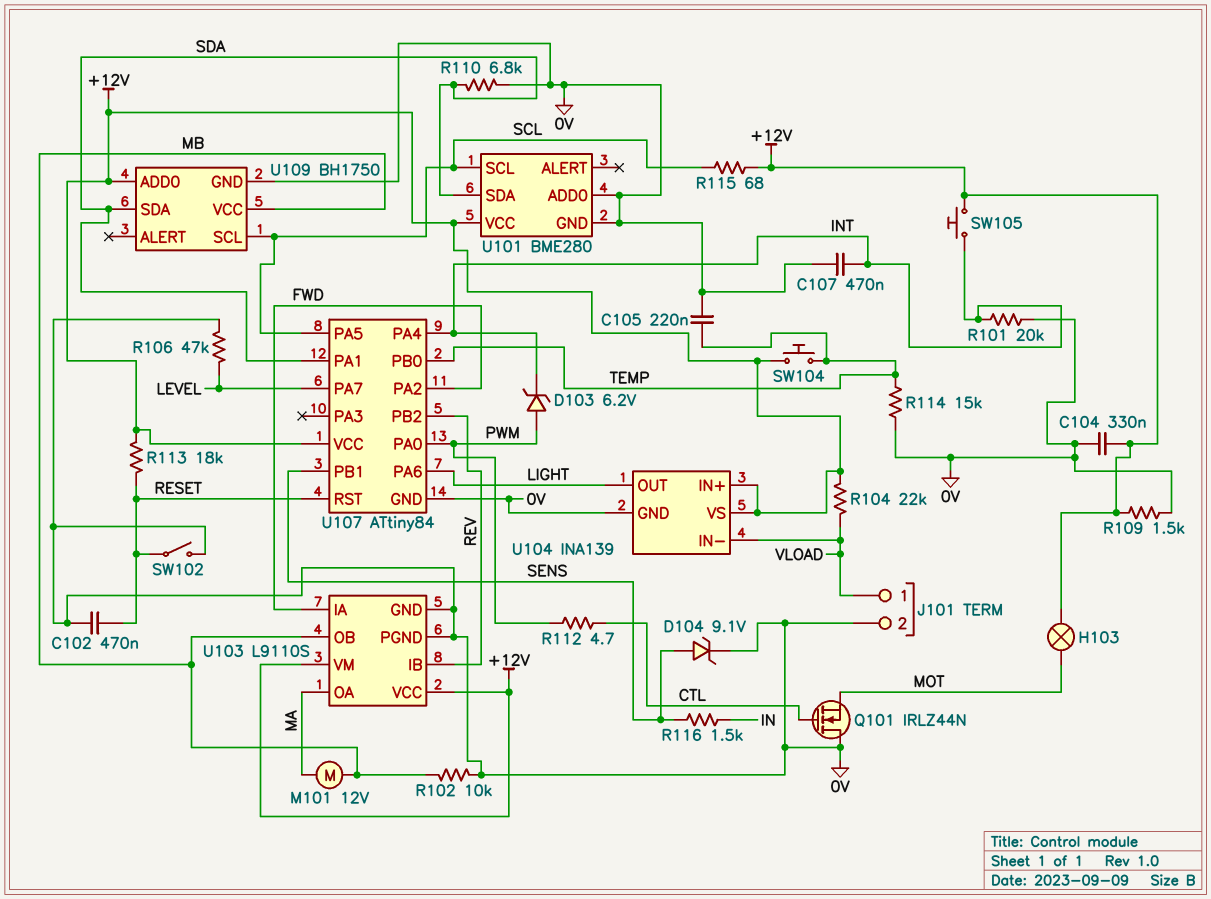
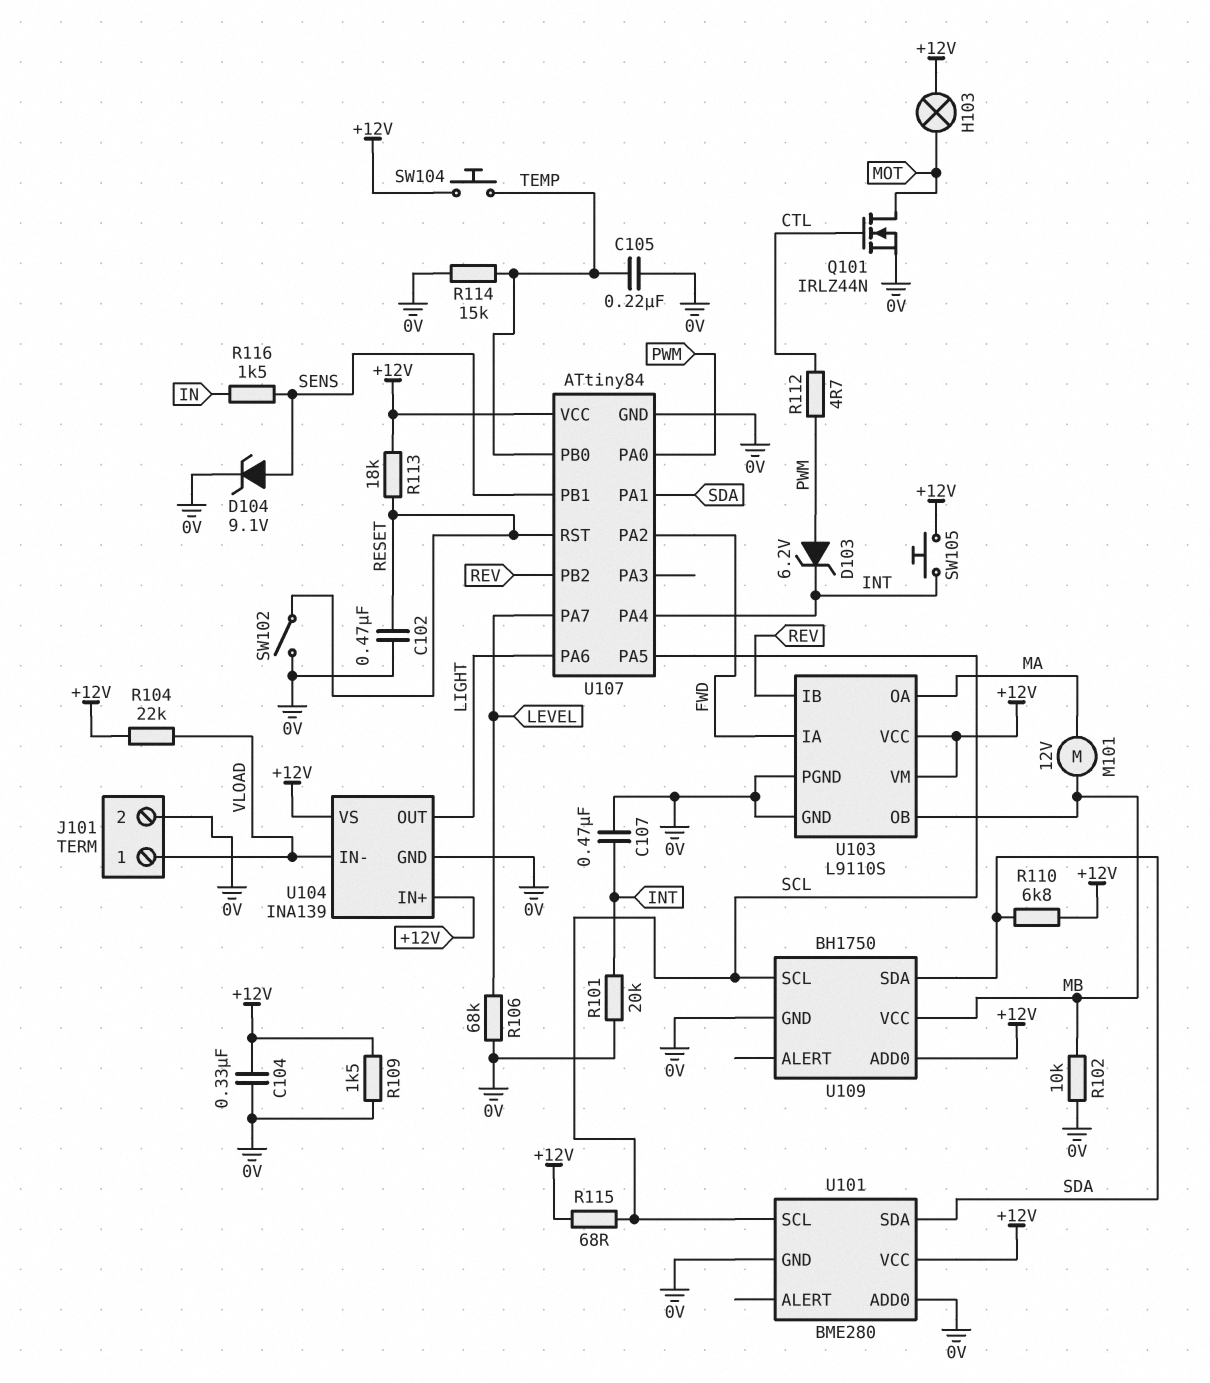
Q101: NMOS IRLZ44N (G CTL, D 0V, S MOT) -> NMOS IRLZ44N (G CTL, D MOT, S 0V)
R106: 47k (0V, LEVEL) -> 68k (0V, LEVEL)
R110: 6.8k (0V, SDA) -> 6.8k (+12V, SDA)

